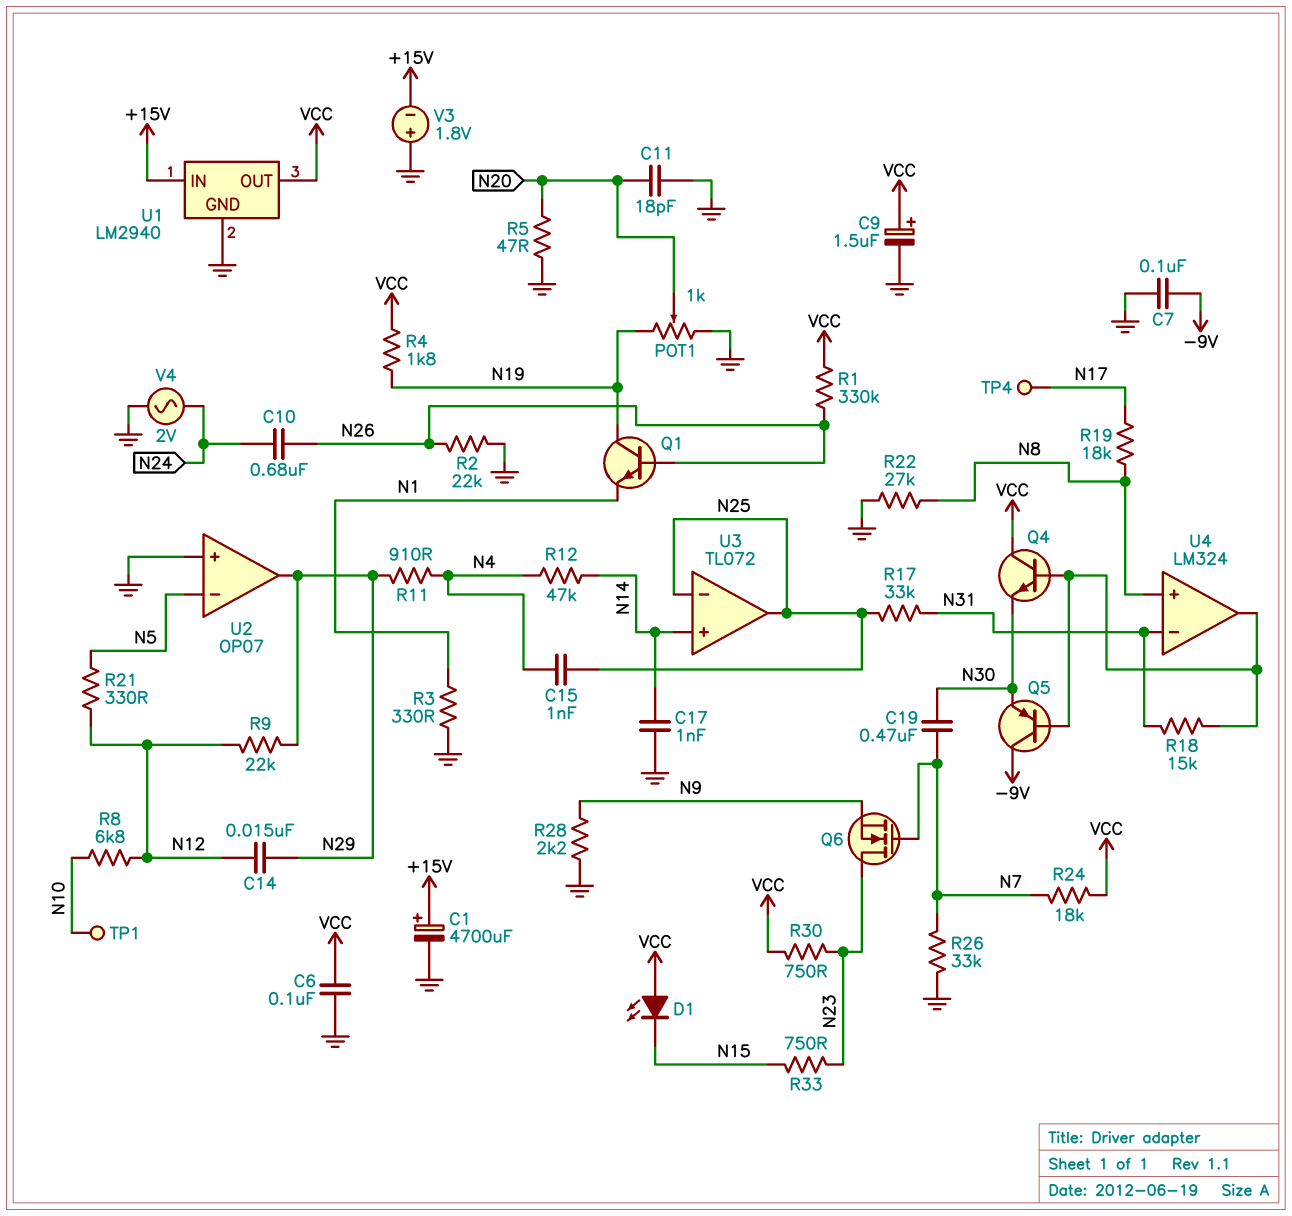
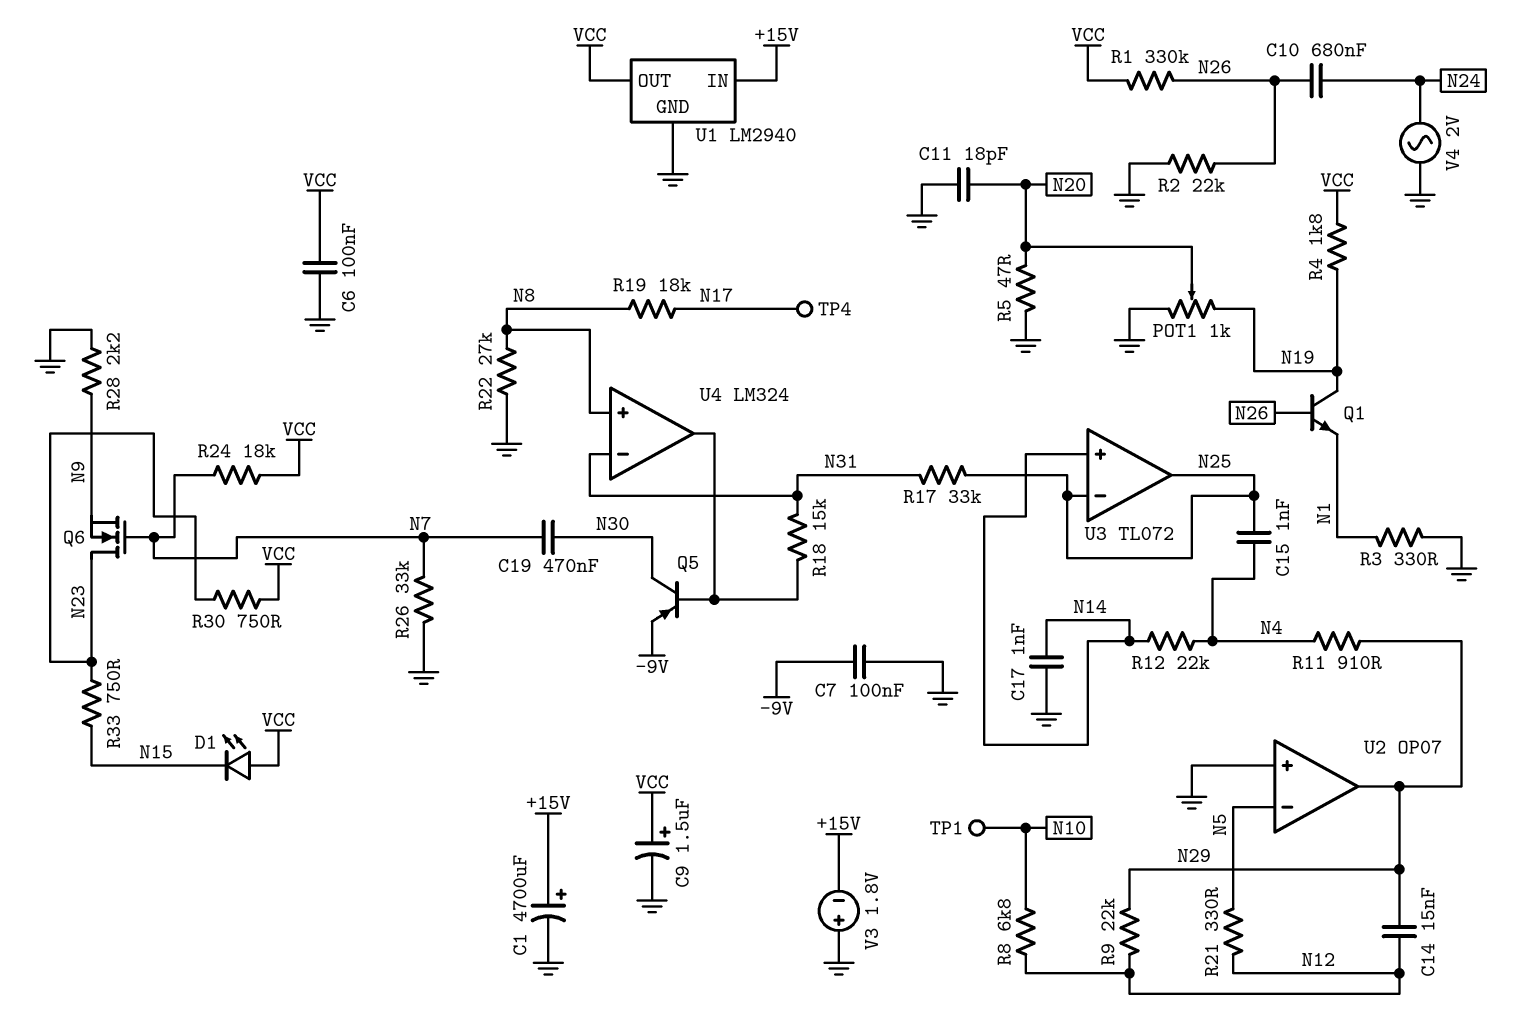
Q4: NPN (B U4/out, C VCC, E N30) -> none
Q5: PNP (B U4/out, C -9V, E N30) -> PNP (B U4/out, C N30, E -9V)
R12: 47k (N4, N14) -> 22k (N4, N14)

